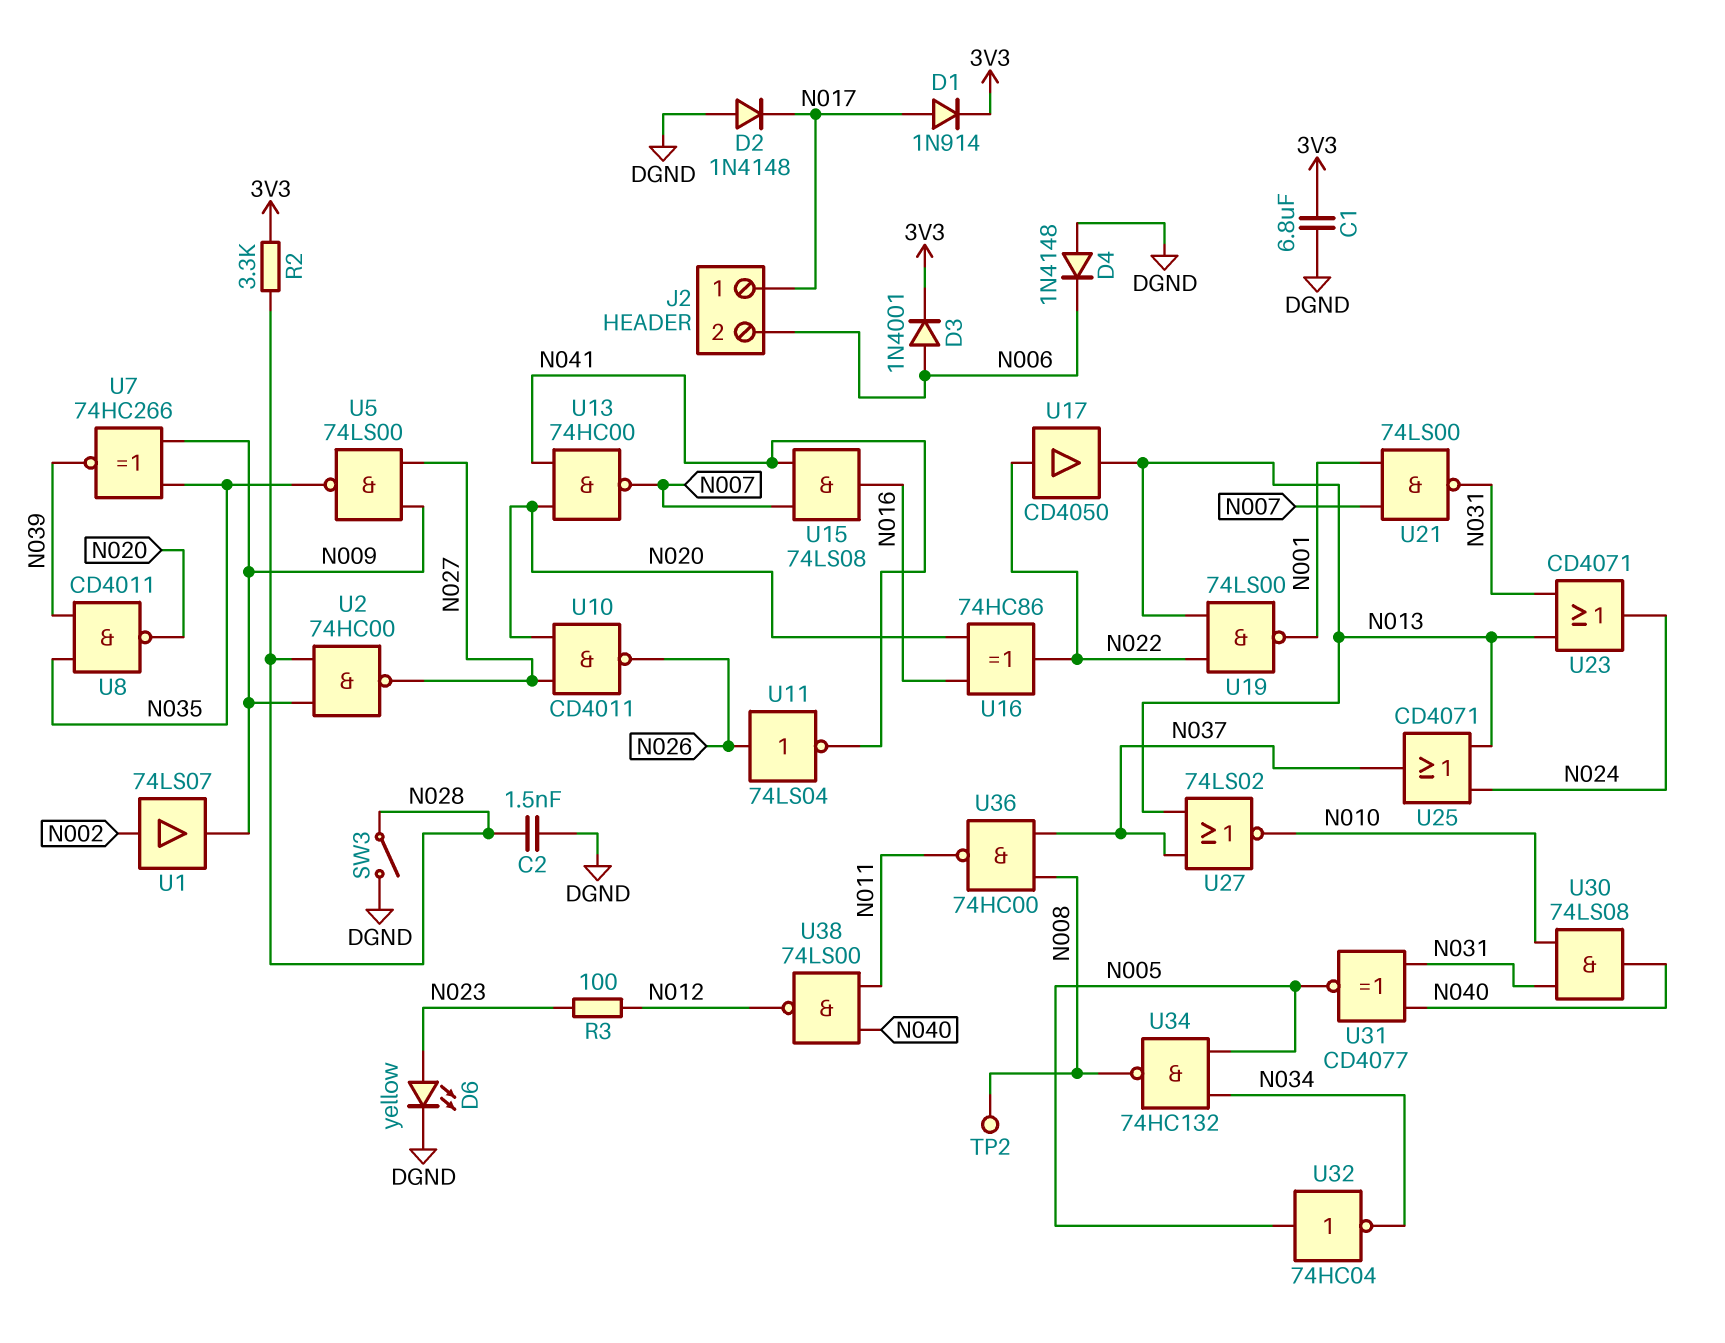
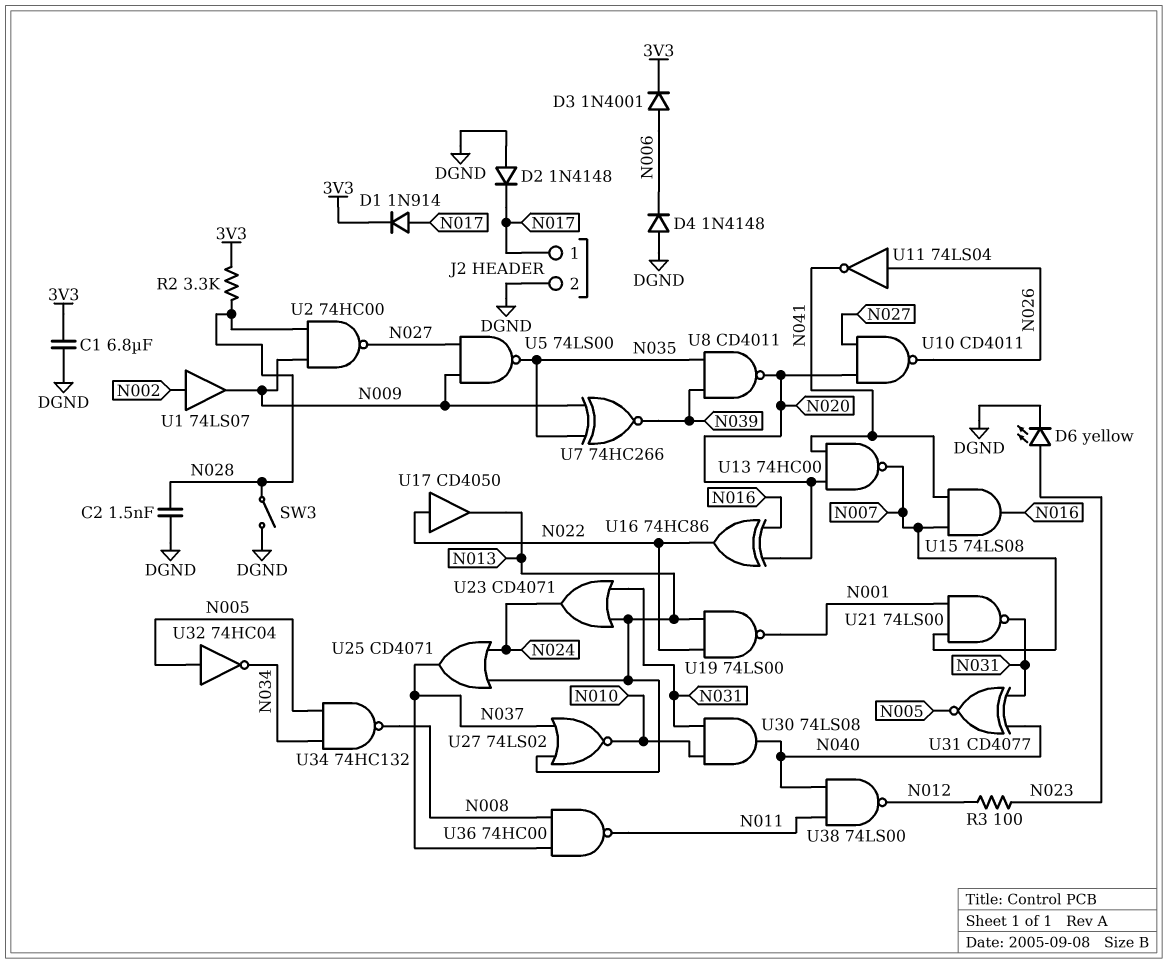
J2 pin 2: N006 -> DGND
TP2: test point (N008) -> none

